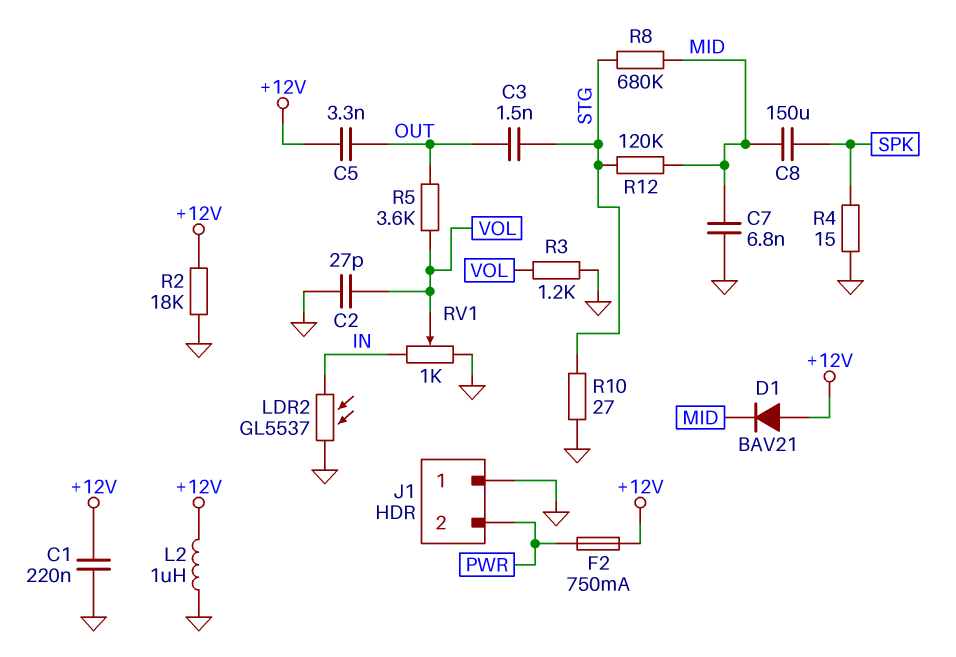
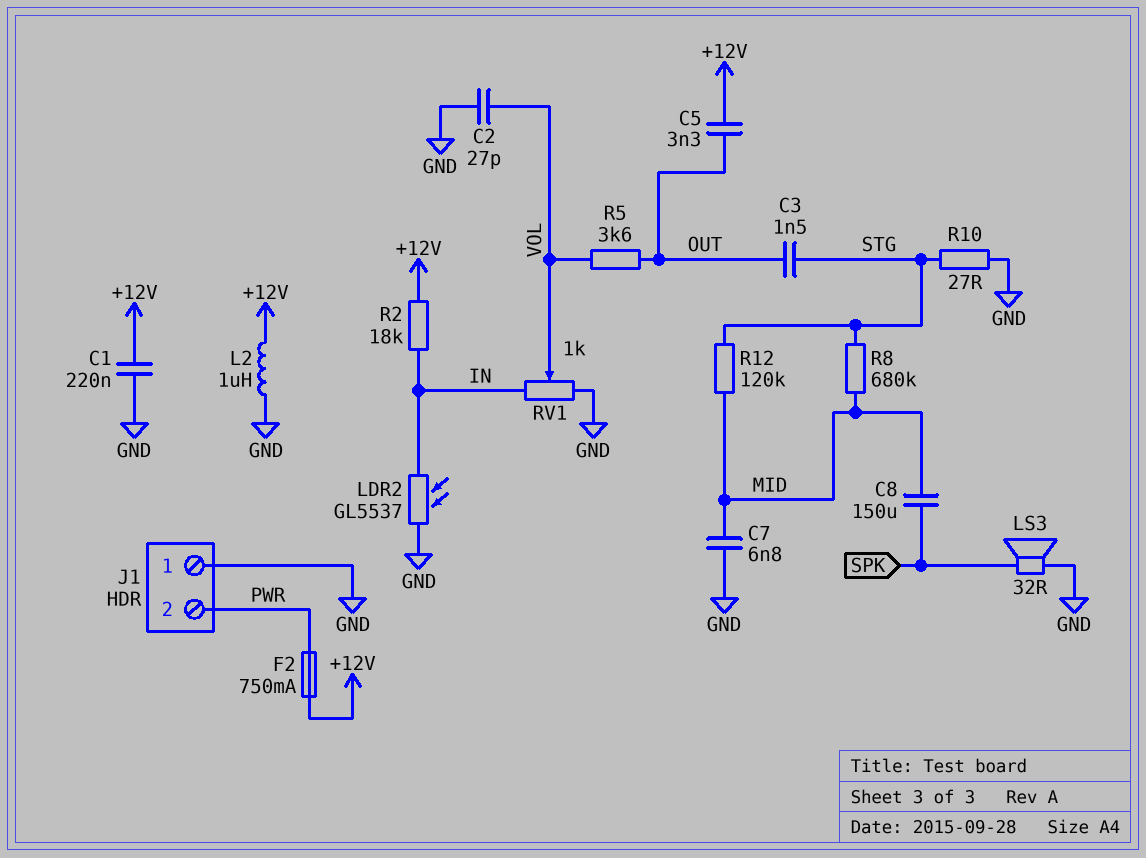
D1: diode BAV21 (A +12V, K MID) -> none
LS3: none -> speaker 32R (GND, SPK)
R2: 18k (+12V, GND) -> 18k (+12V, IN)
R3: 1.2k (GND, VOL) -> none
R4: 15 (GND, SPK) -> none

